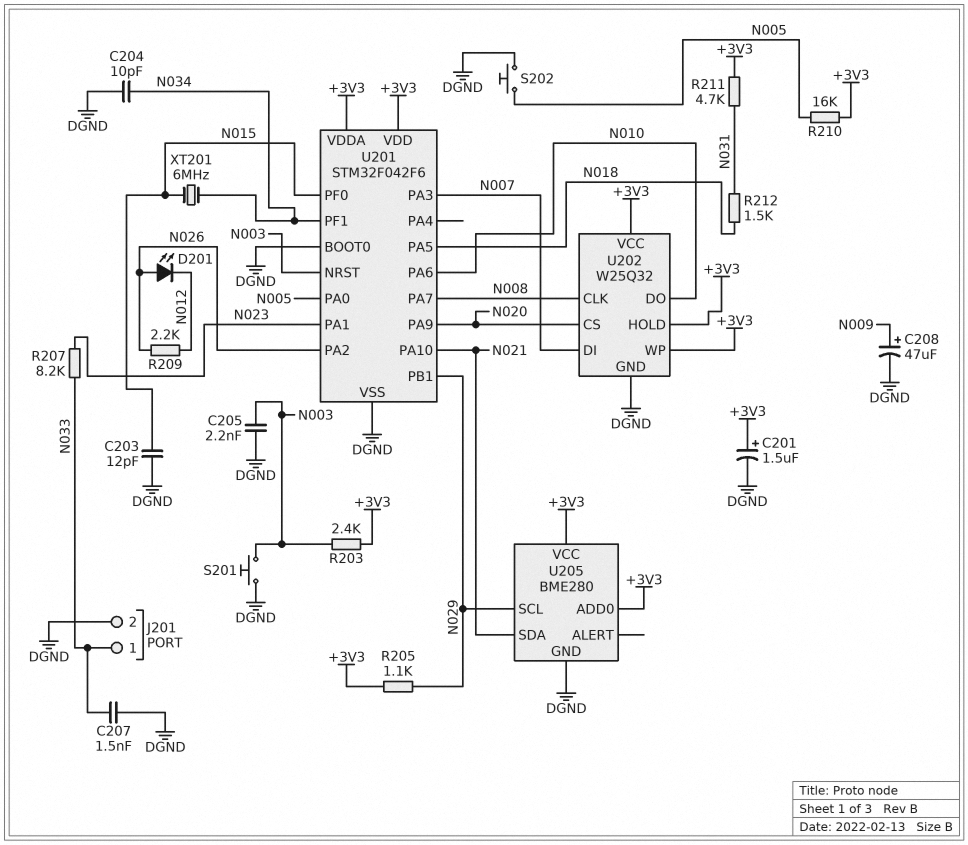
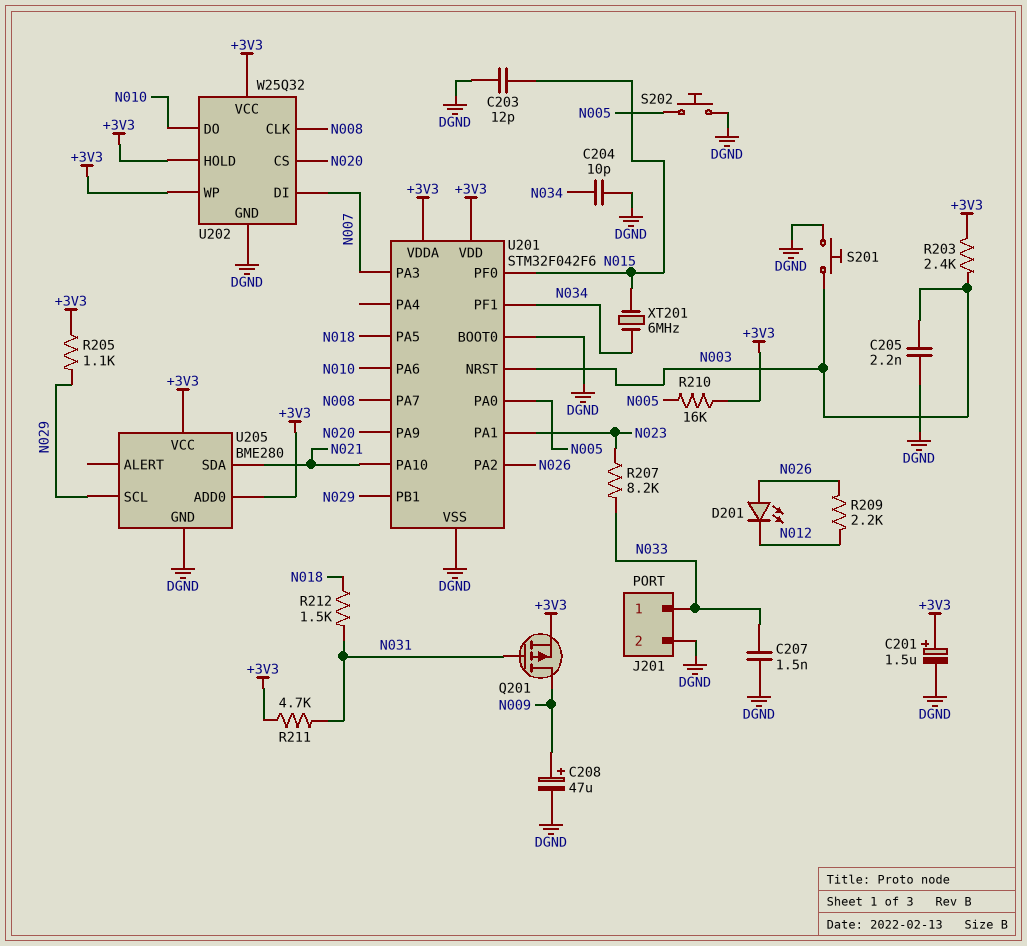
Q201: none -> PMOS (G N031, D N009, S +3V3)

